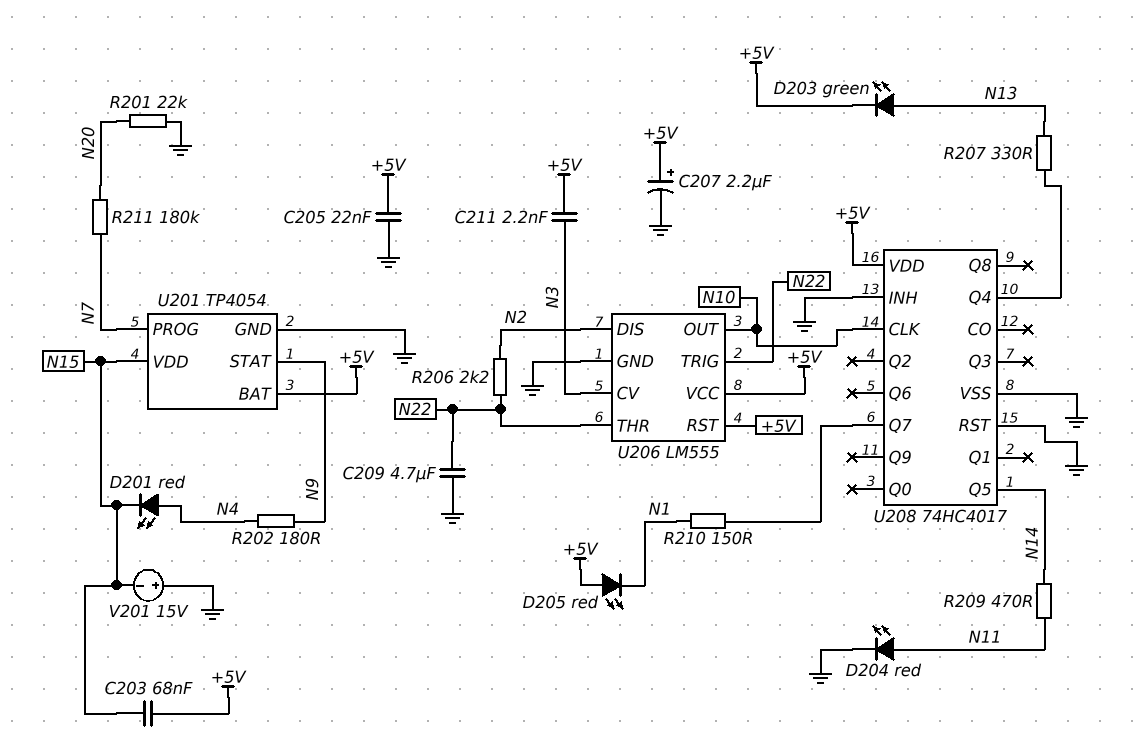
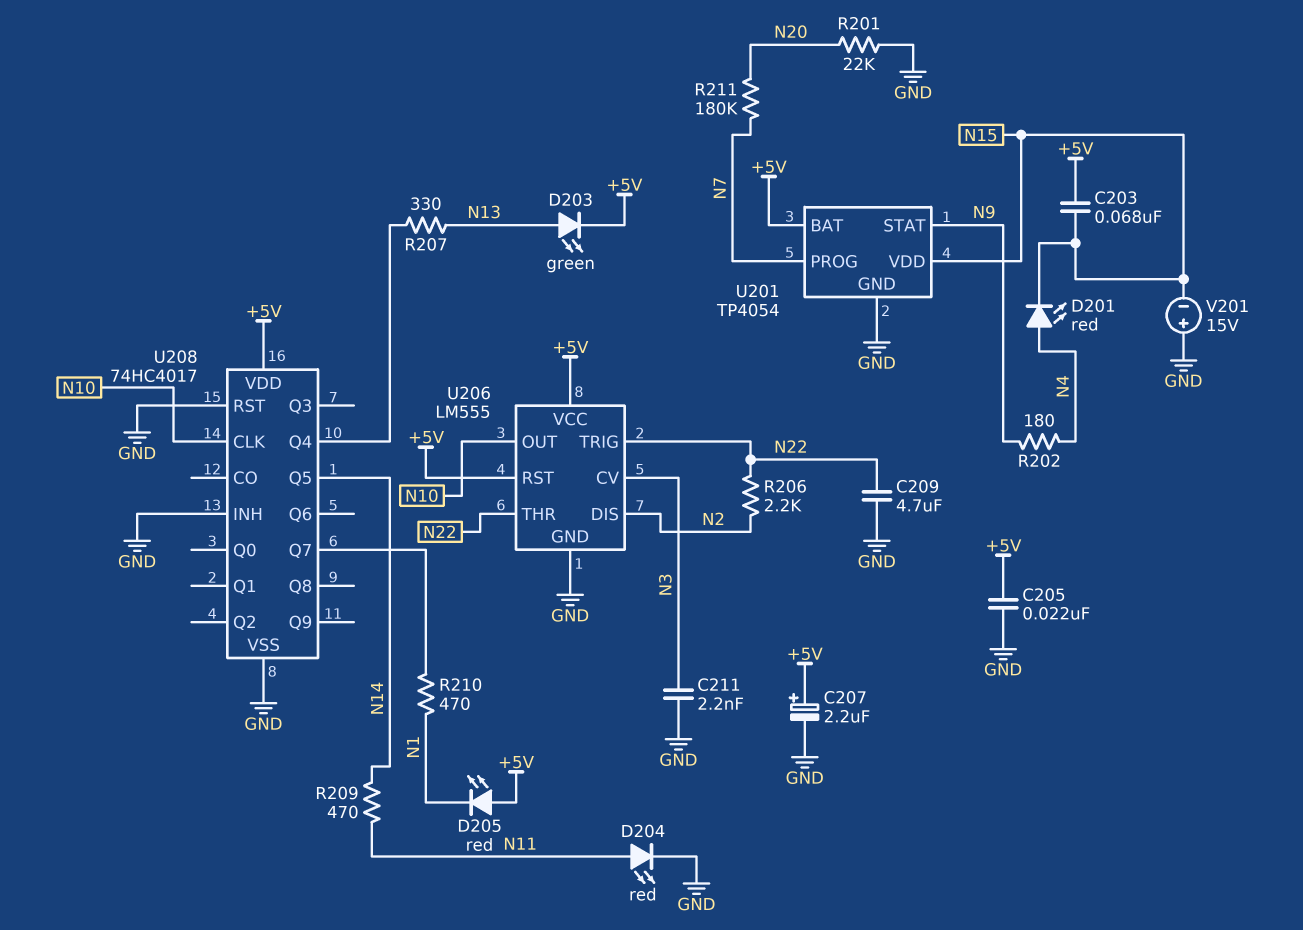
C211: 2.2nF (+5V, N3) -> 2.2nF (GND, N3)
R210: 150 (N1, U208/Q7) -> 470 (N1, U208/Q7)

